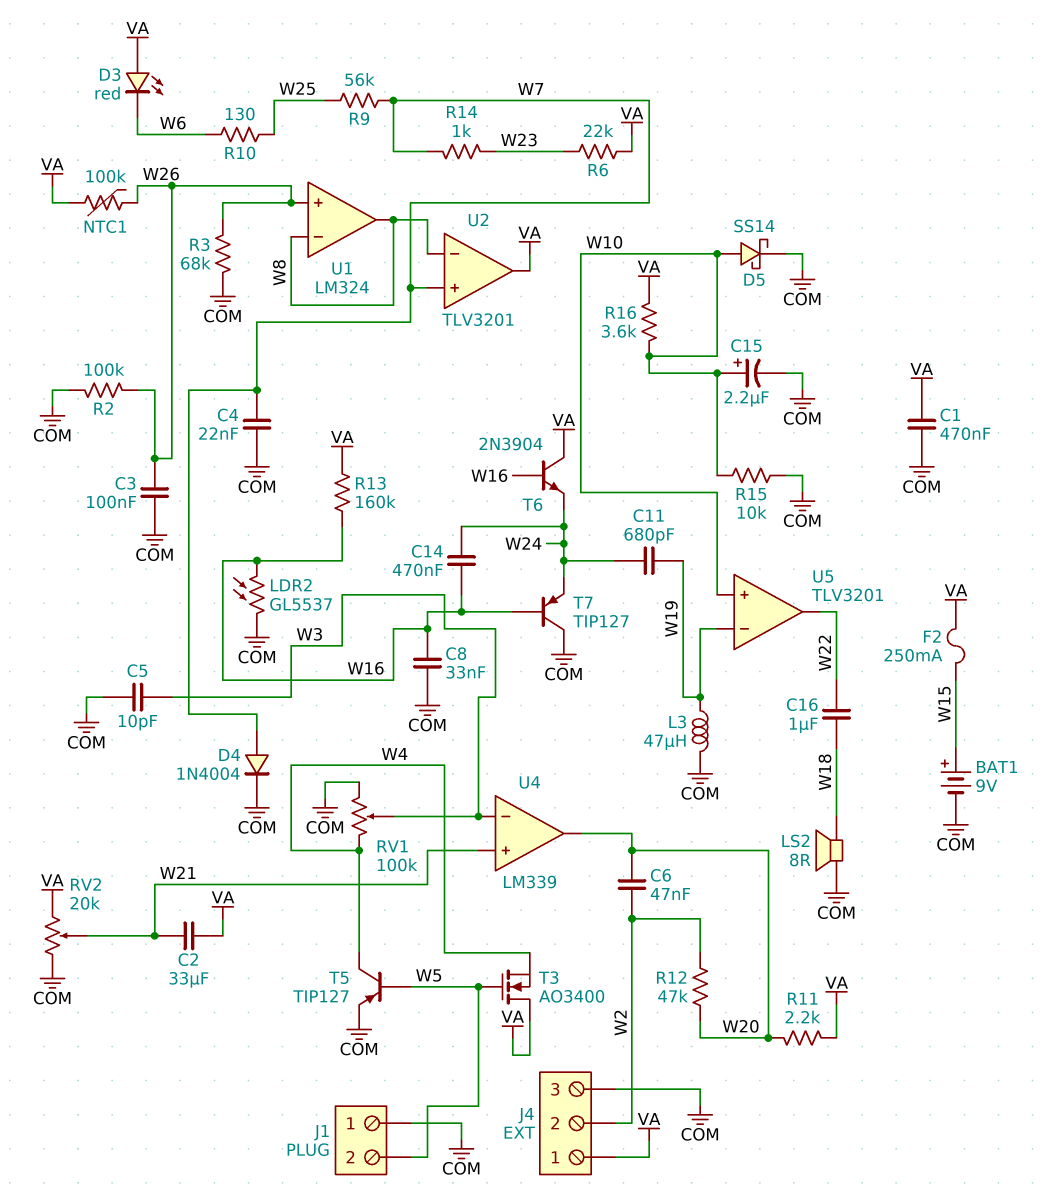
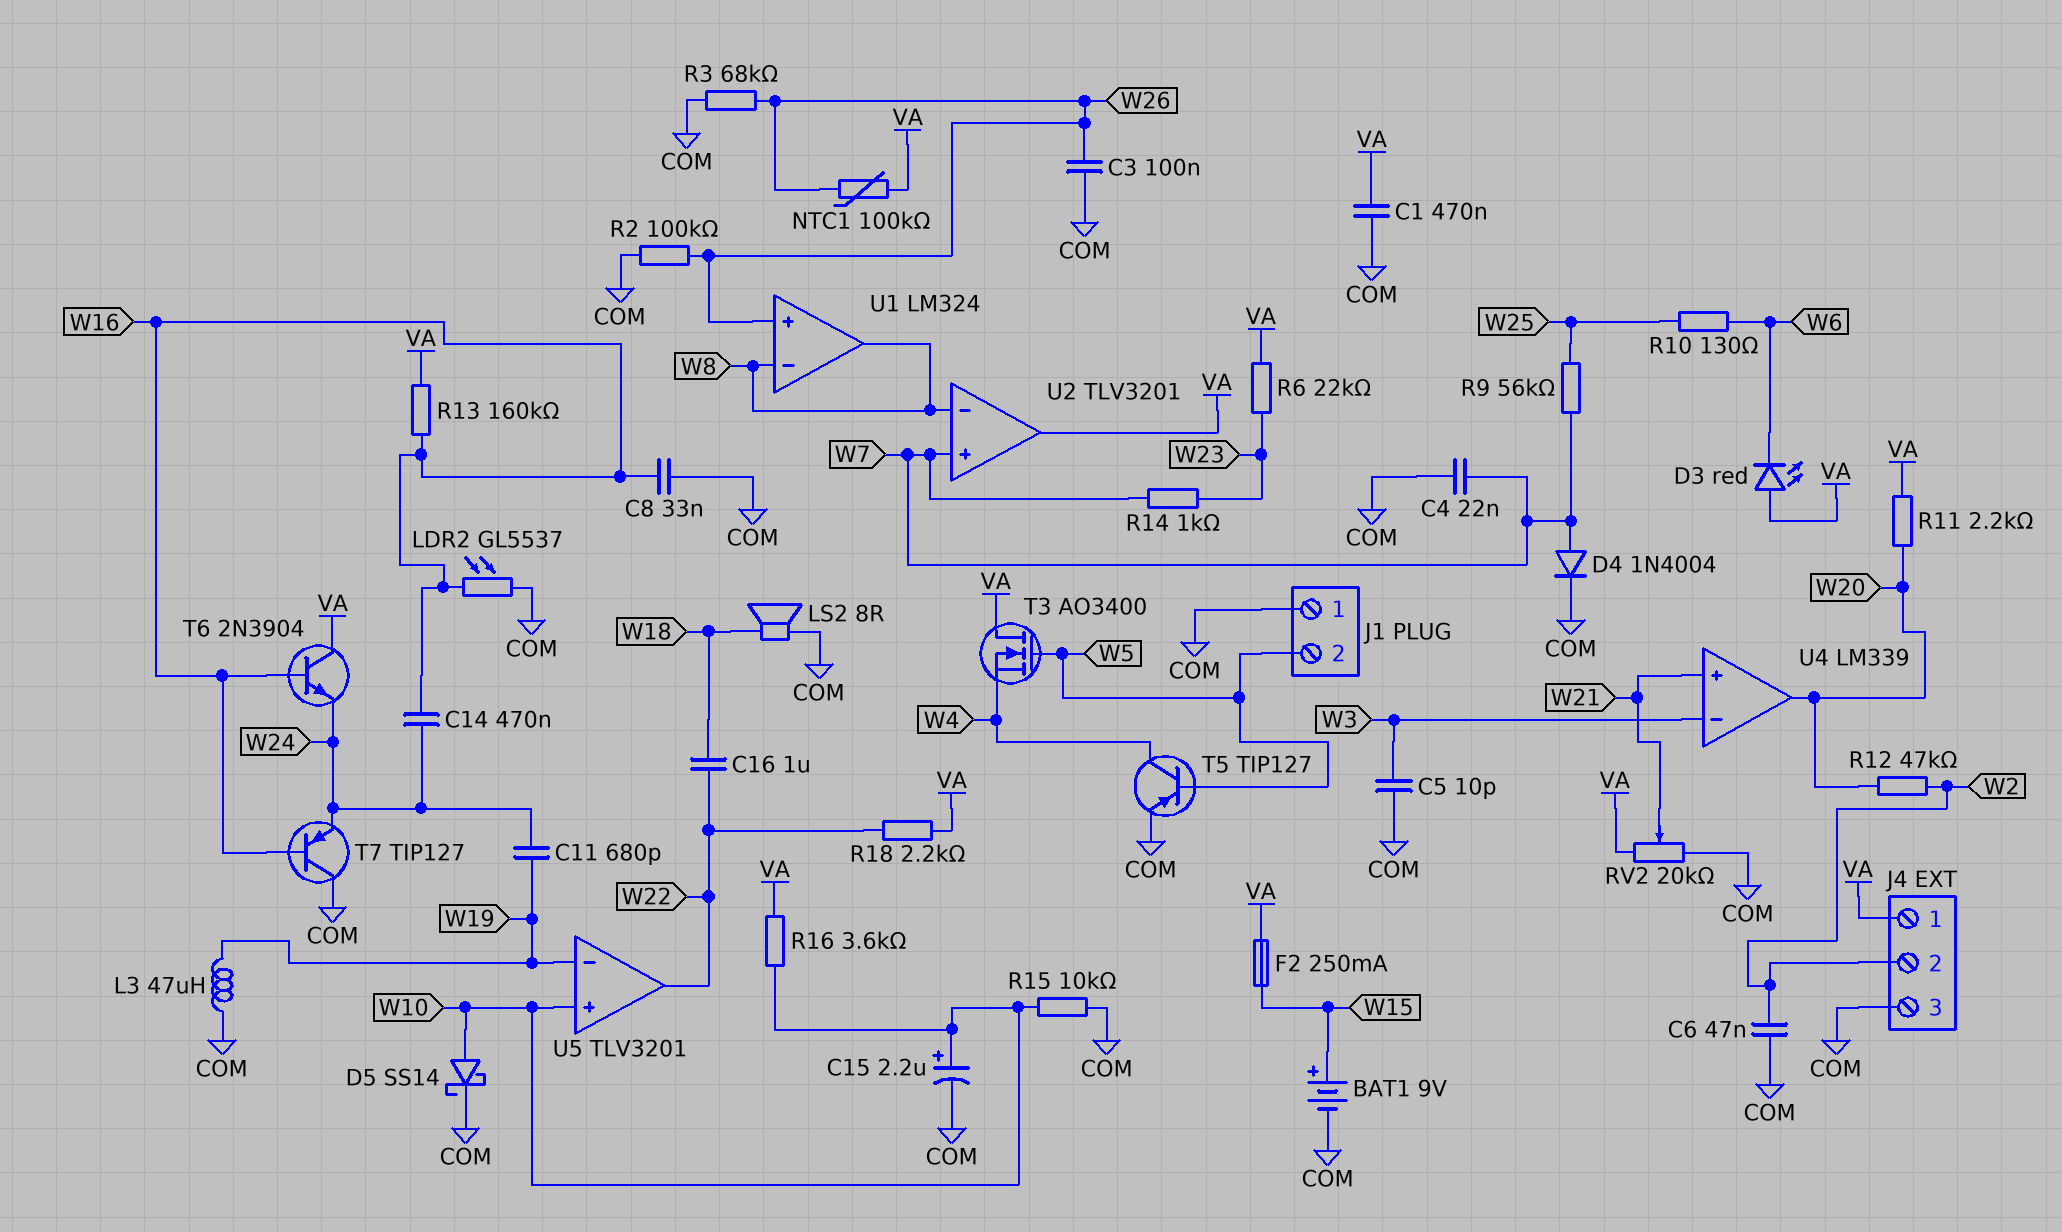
C2: 33uF (VA, W21) -> none
C6: 47nF (W2, W20) -> 47nF (COM, W2)
R18: none -> 2.2k (VA, W22)
RV1: 100k (COM, W4, wiper W3) -> none

